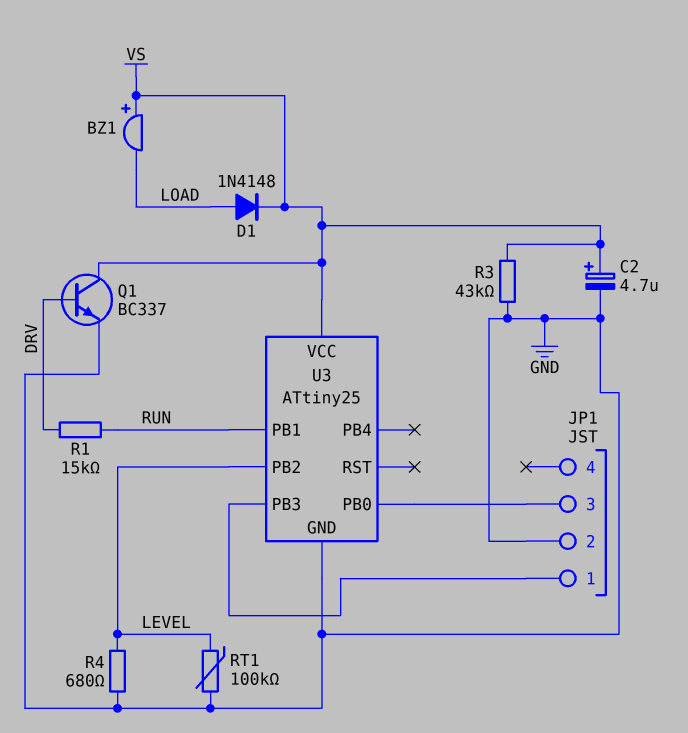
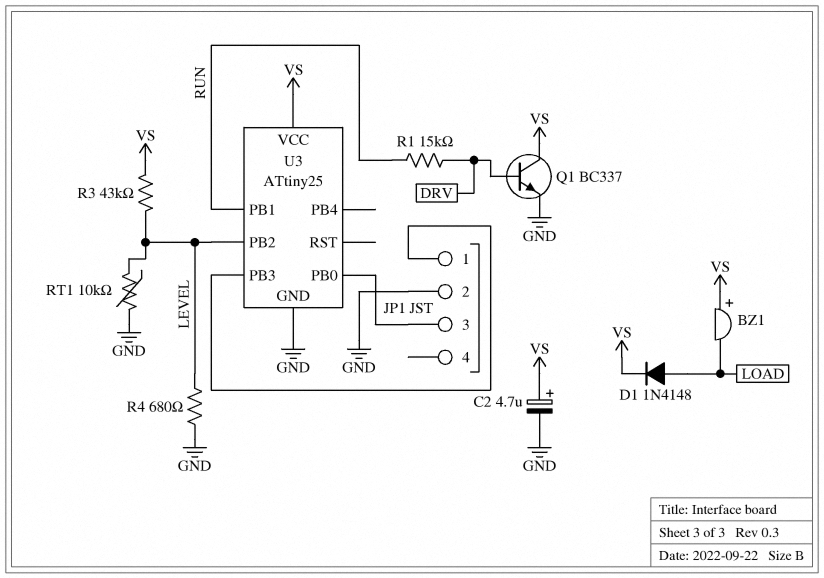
R3: 43k (GND, VS) -> 43k (LEVEL, VS)
RT1: 100k (GND, LEVEL) -> 10k (GND, LEVEL)

